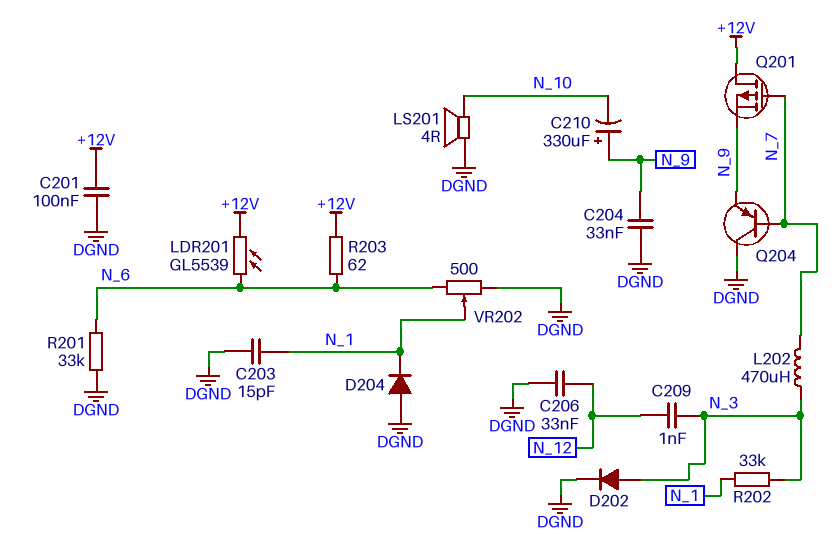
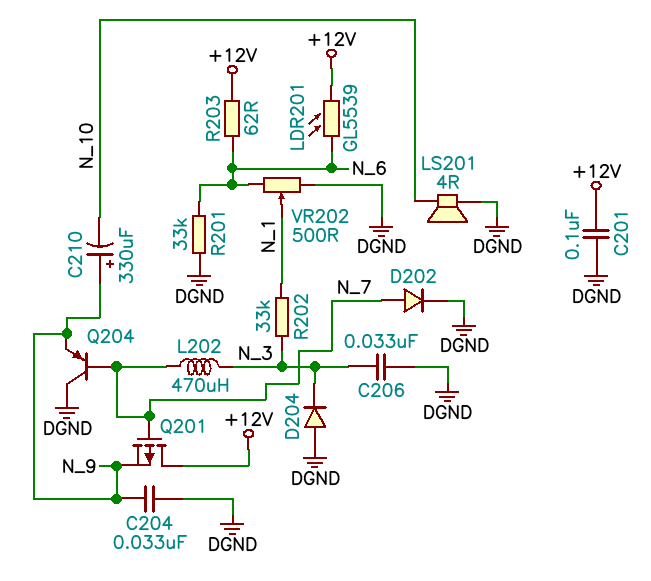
C203: 15pF (DGND, N_1) -> none
C206: 33nF (DGND, N_12) -> 33nF (DGND, N_3)
C209: 1nF (N_3, N_12) -> none
D202: diode (A N_3, K DGND) -> diode (A N_7, K DGND)
D204: diode (A DGND, K N_1) -> diode (A DGND, K N_3)

